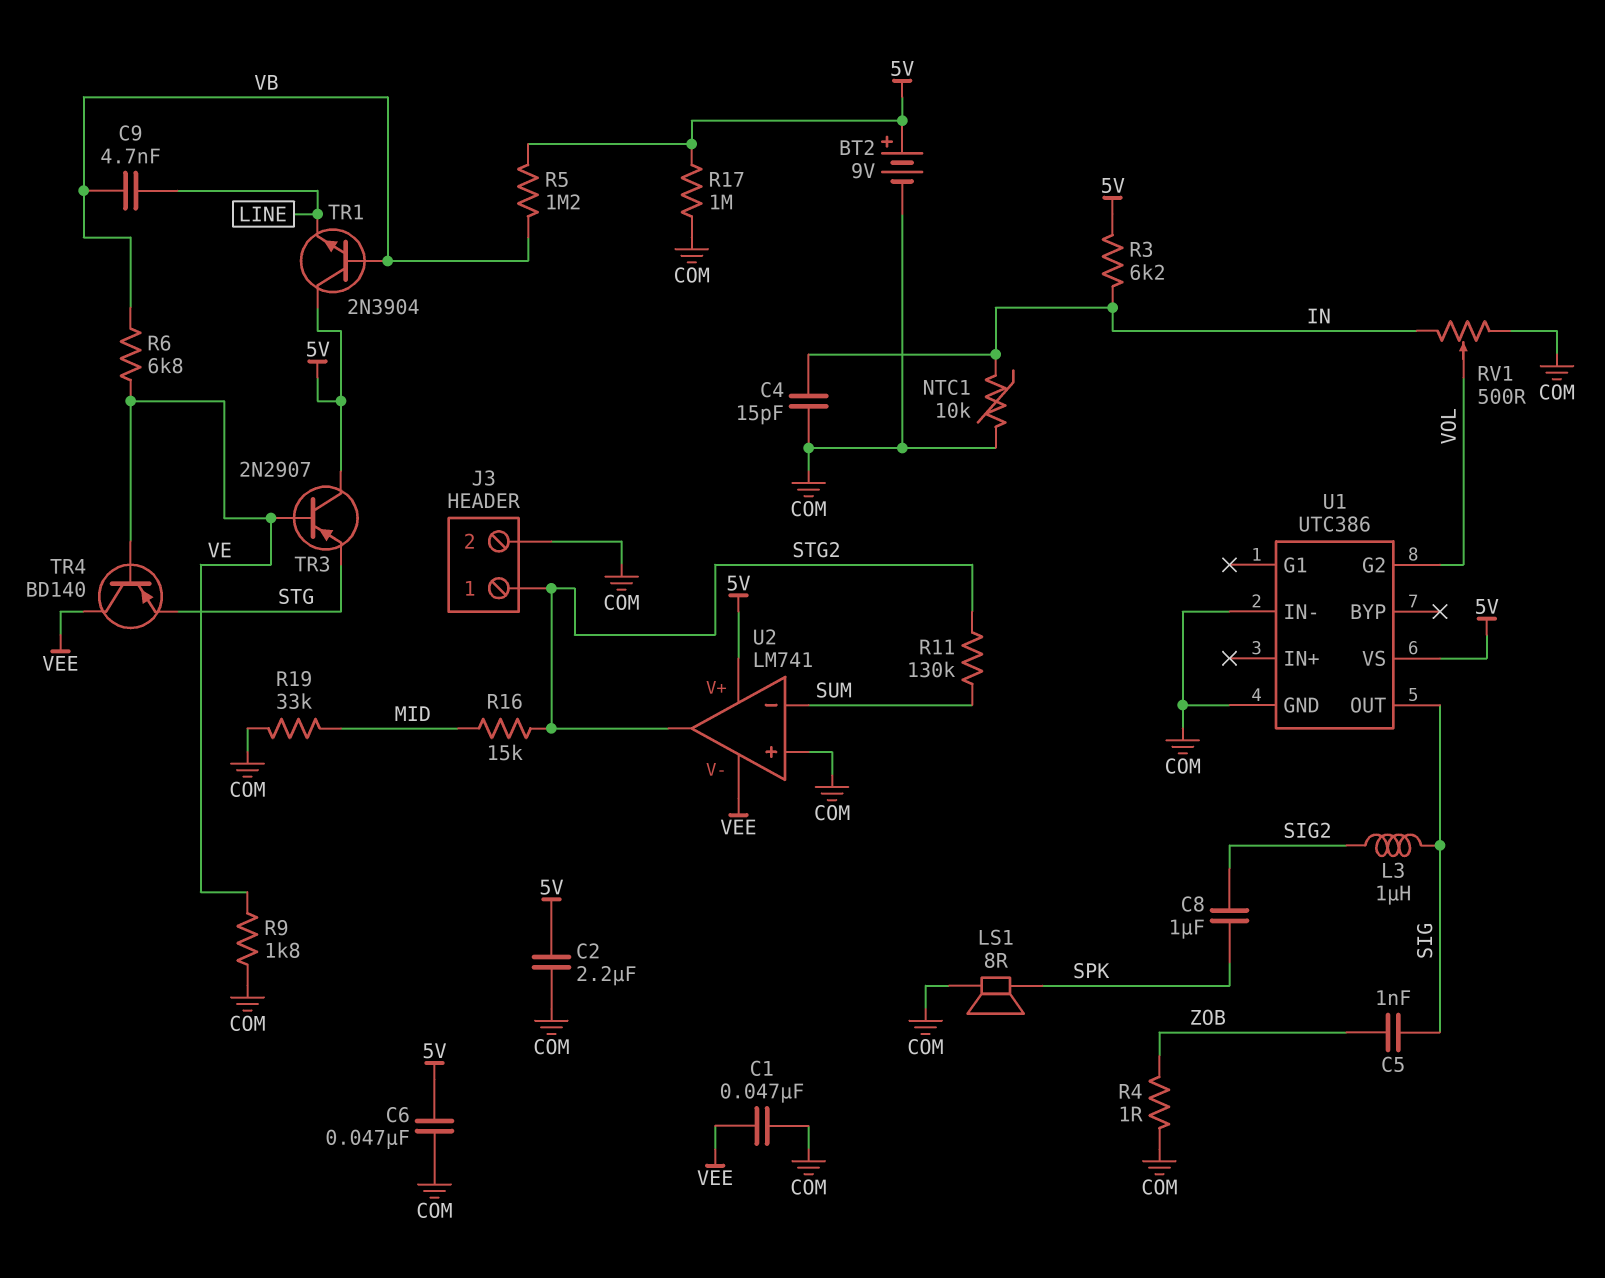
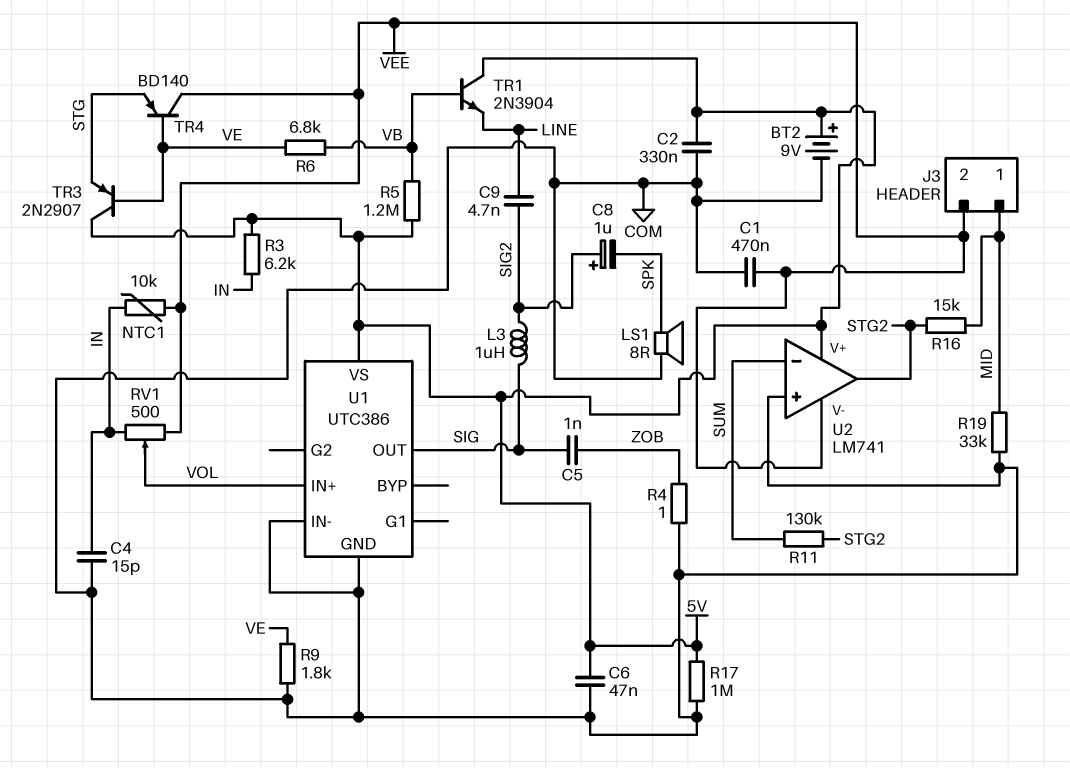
C1: 47nF (COM, VEE) -> 470nF (COM, VEE)
C2: 2.2uF (5V, COM) -> 330nF (5V, COM)
C8: 1uF (SIG2, SPK) -> 1uF (plus SIG2, minus SPK)
C9: 4.7nF (LINE, VB) -> 4.7nF (LINE, SIG2)
J3 pin 1: STG2 -> MID
J3 pin 2: COM -> VEE
NTC1: 10k (COM, IN) -> 10k (IN, VEE)
RV1: 500 (COM, IN, wiper VOL) -> 500 (IN, VEE, wiper VOL)
U1 pin G2: VOL -> none
U1 pin IN+: none -> VOL

